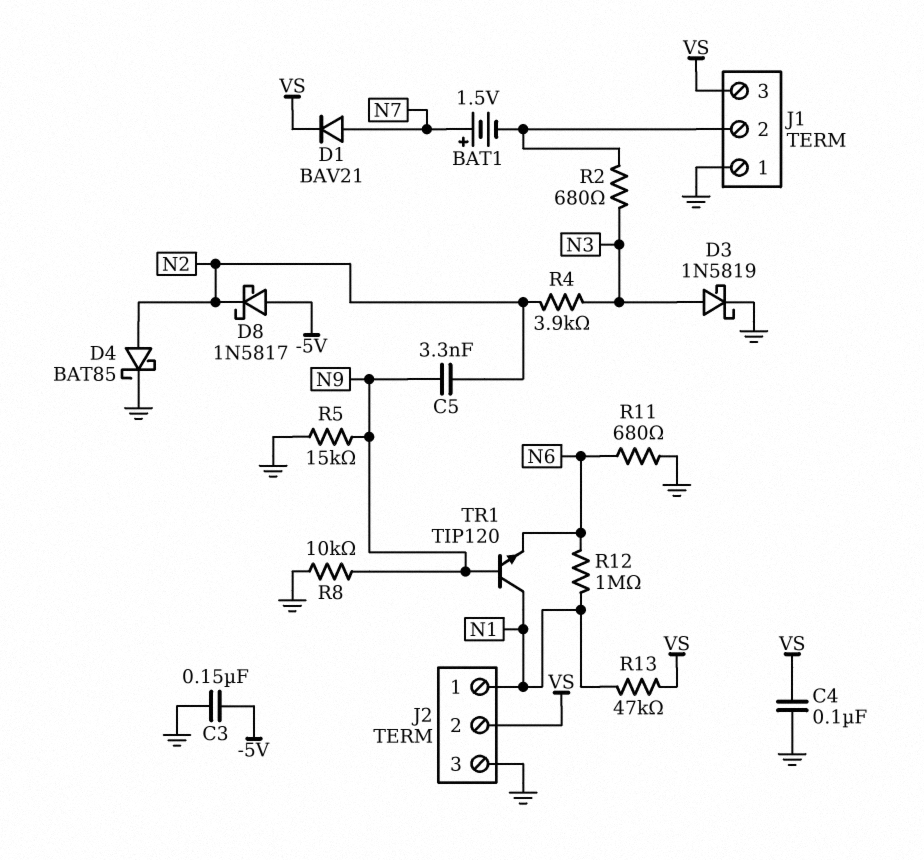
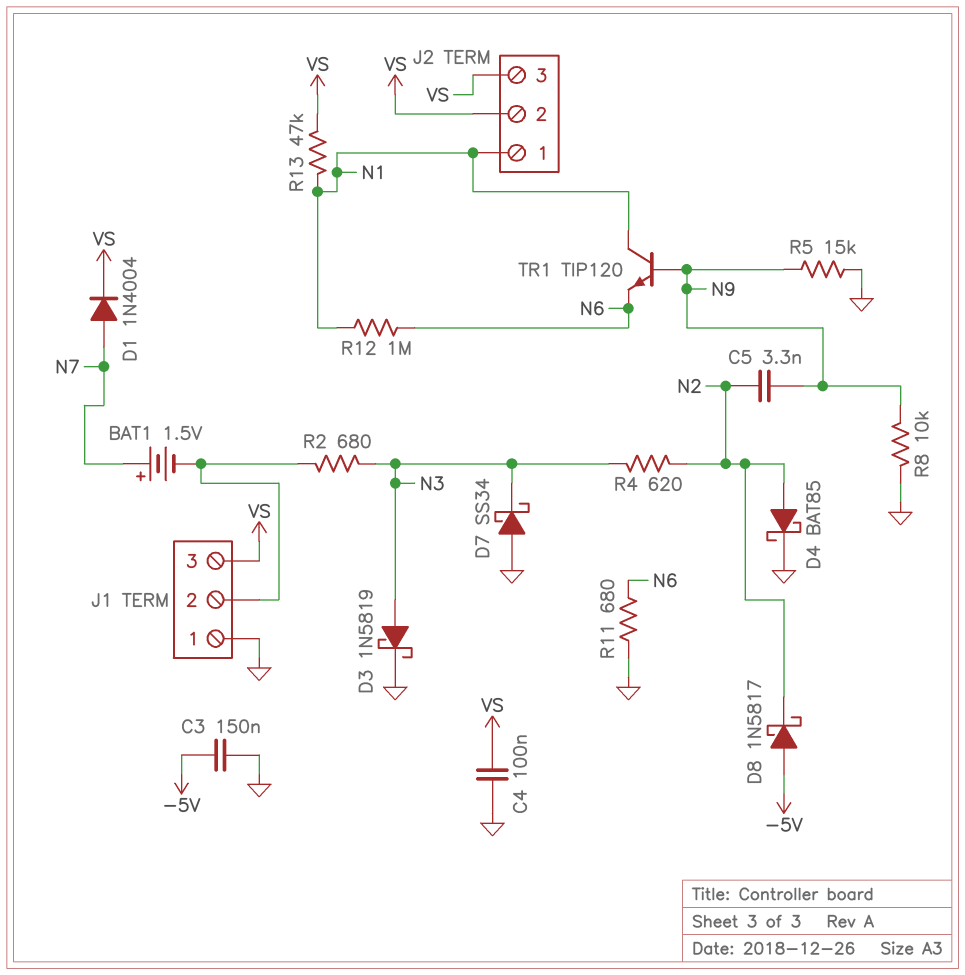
D1: diode BAV21 (A N7, K VS) -> diode 1N4004 (A N7, K VS)
D7: none -> schottky SS34 (A GND, K N3)
J2 pin 3: GND -> VS
R4: 3.9k (N2, N3) -> 620 (N2, N3)

